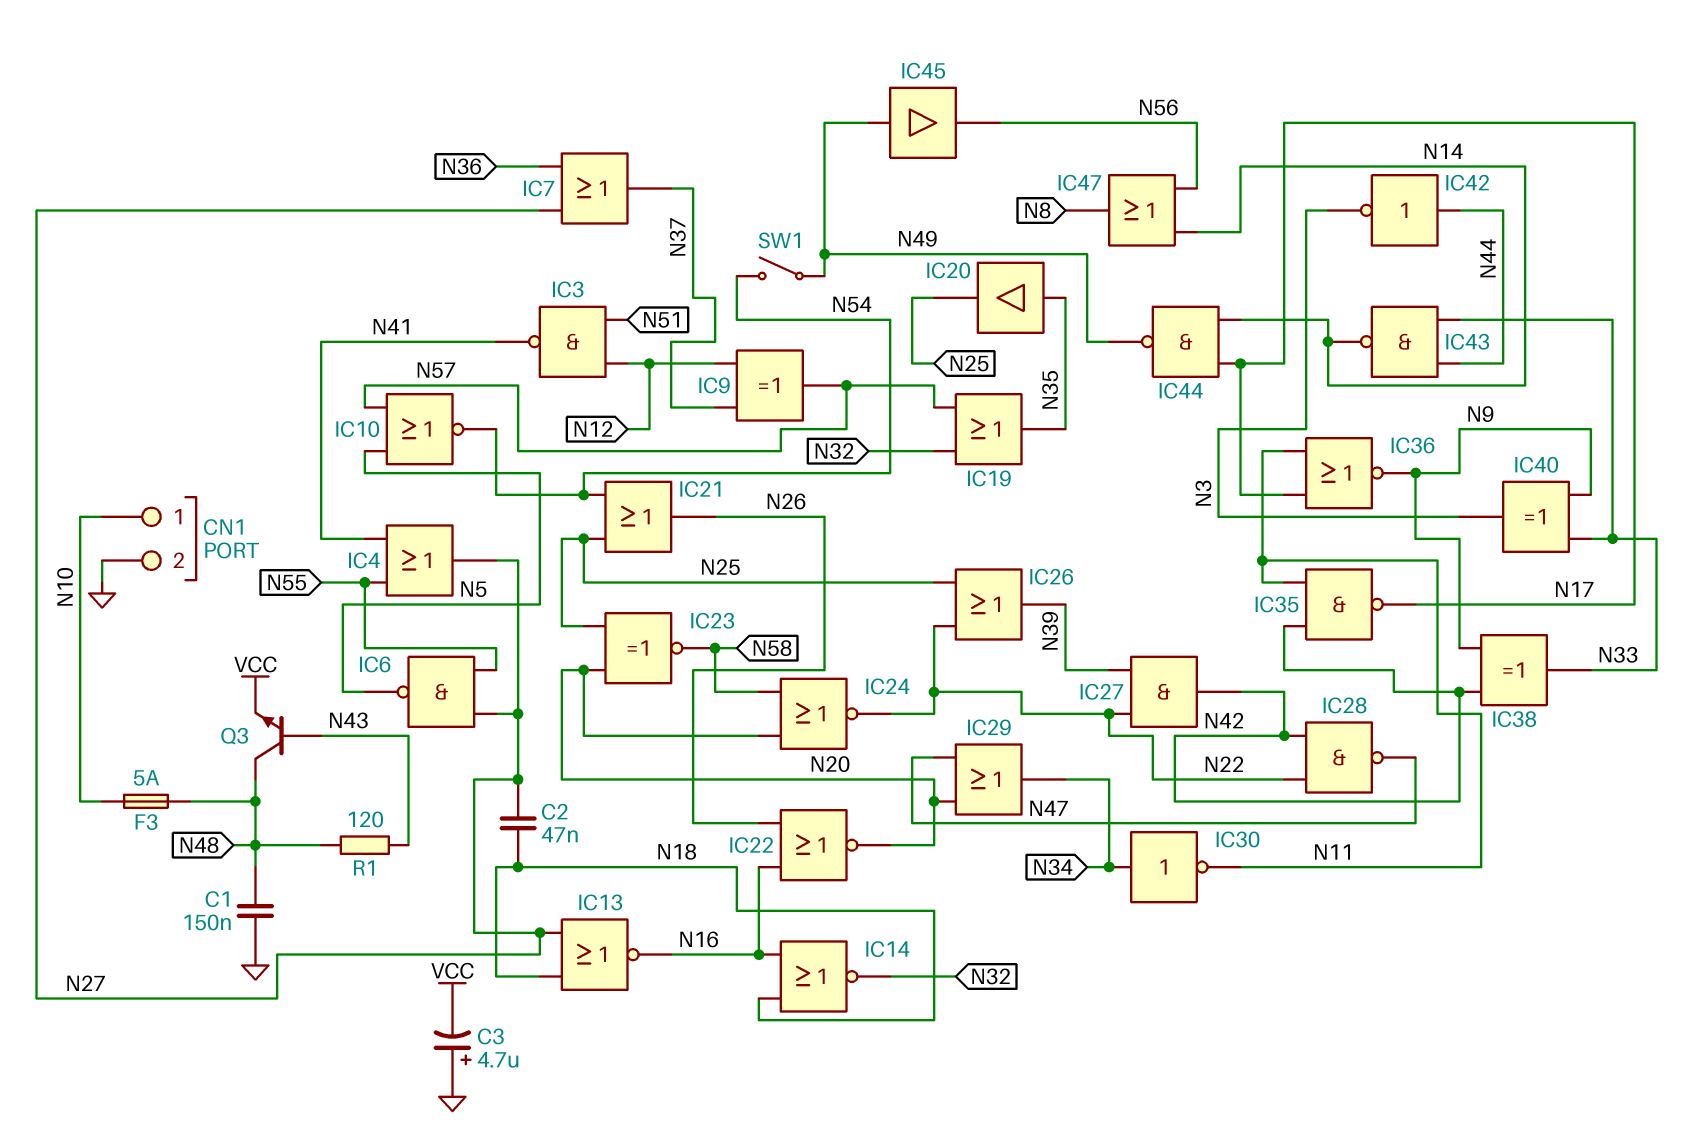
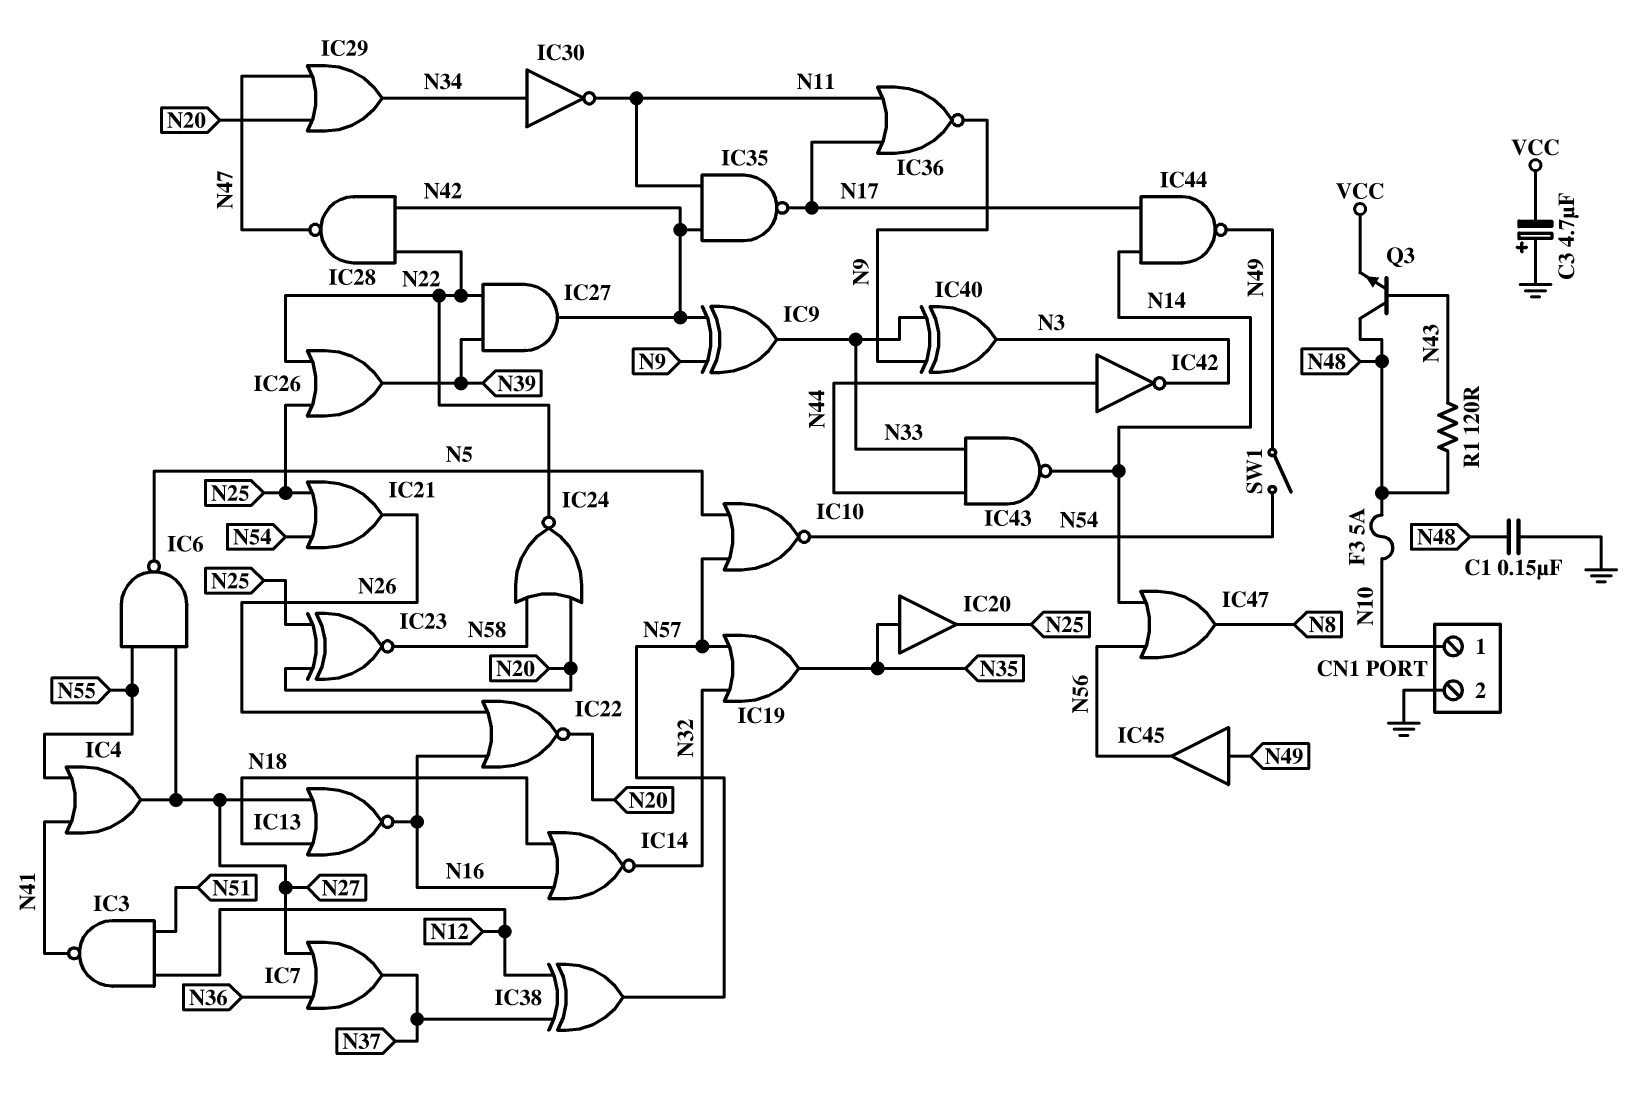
C2: 47nF (N18, N27) -> none
IC9: XOR (in N12, in N37, out N57) -> XOR (in N9, in N42, out N33)
IC38: XOR (in N9, in N42, out N33) -> XOR (in N12, in N37, out N57)

